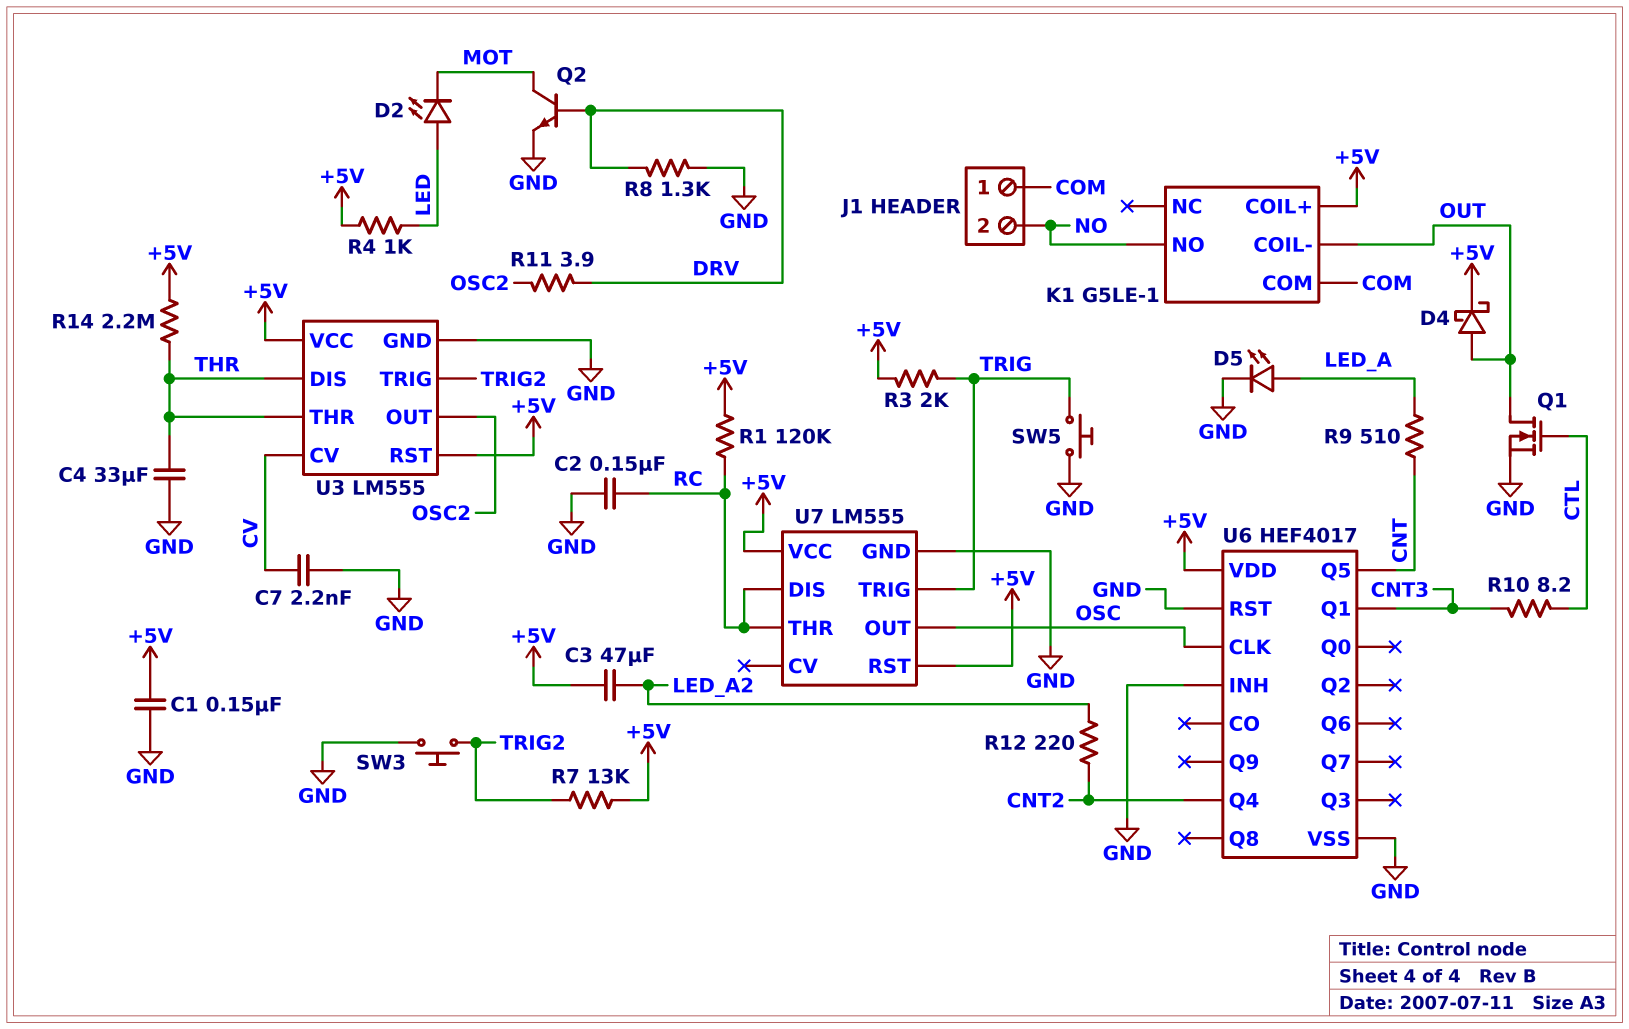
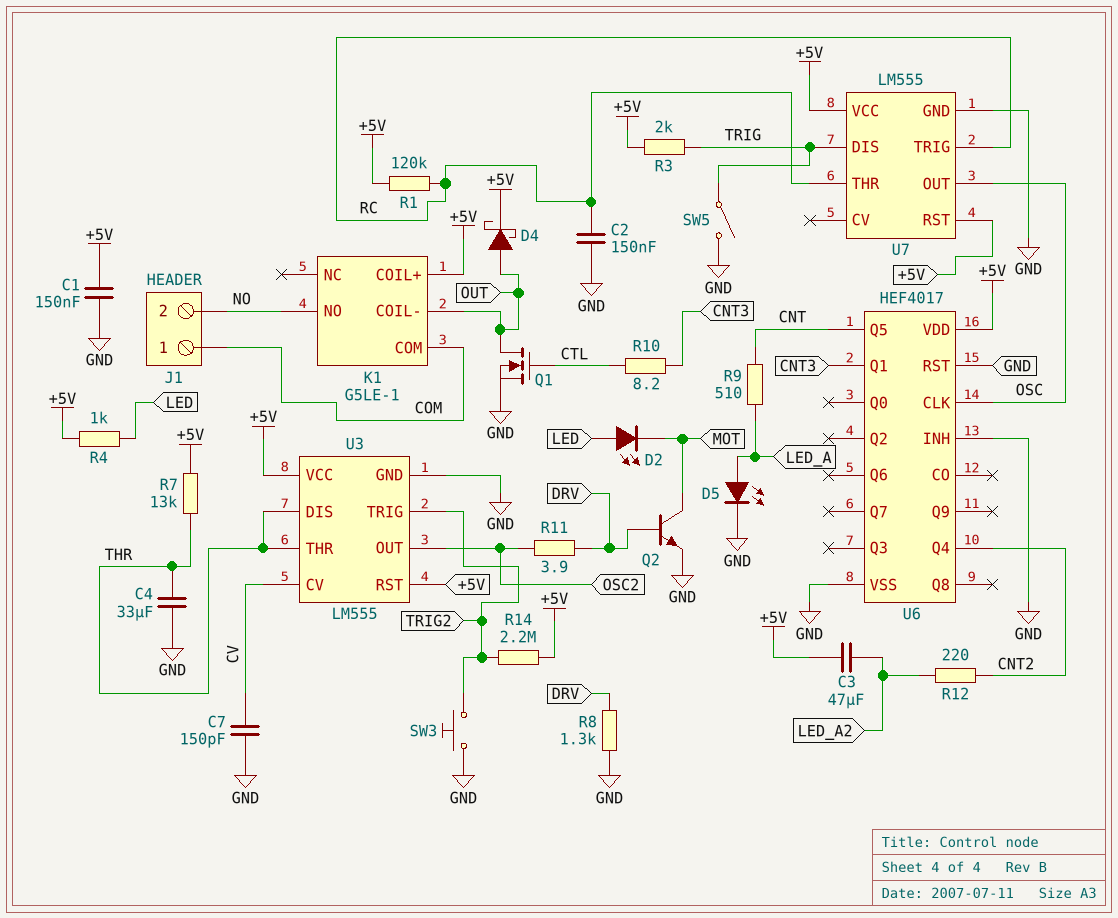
C7: 2.2nF (CV, GND) -> 150pF (CV, GND)
R7: 13k (+5V, TRIG2) -> 13k (+5V, THR)
R14: 2.2M (+5V, THR) -> 2.2M (+5V, TRIG2)
SW5: button (GND, TRIG) -> switch (GND, TRIG)
U7 pin DIS: RC -> TRIG
U7 pin TRIG: TRIG -> RC

